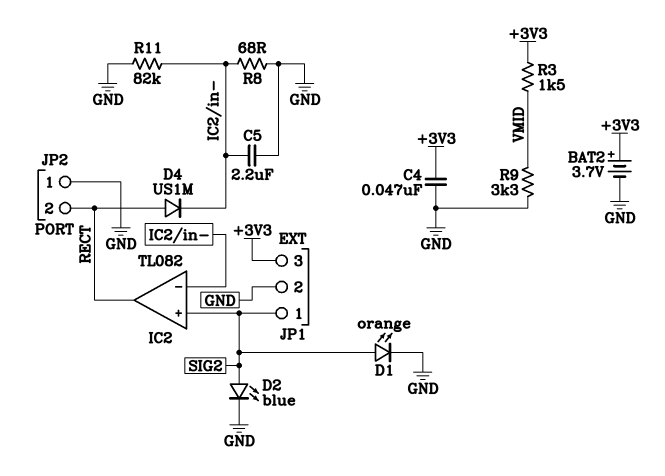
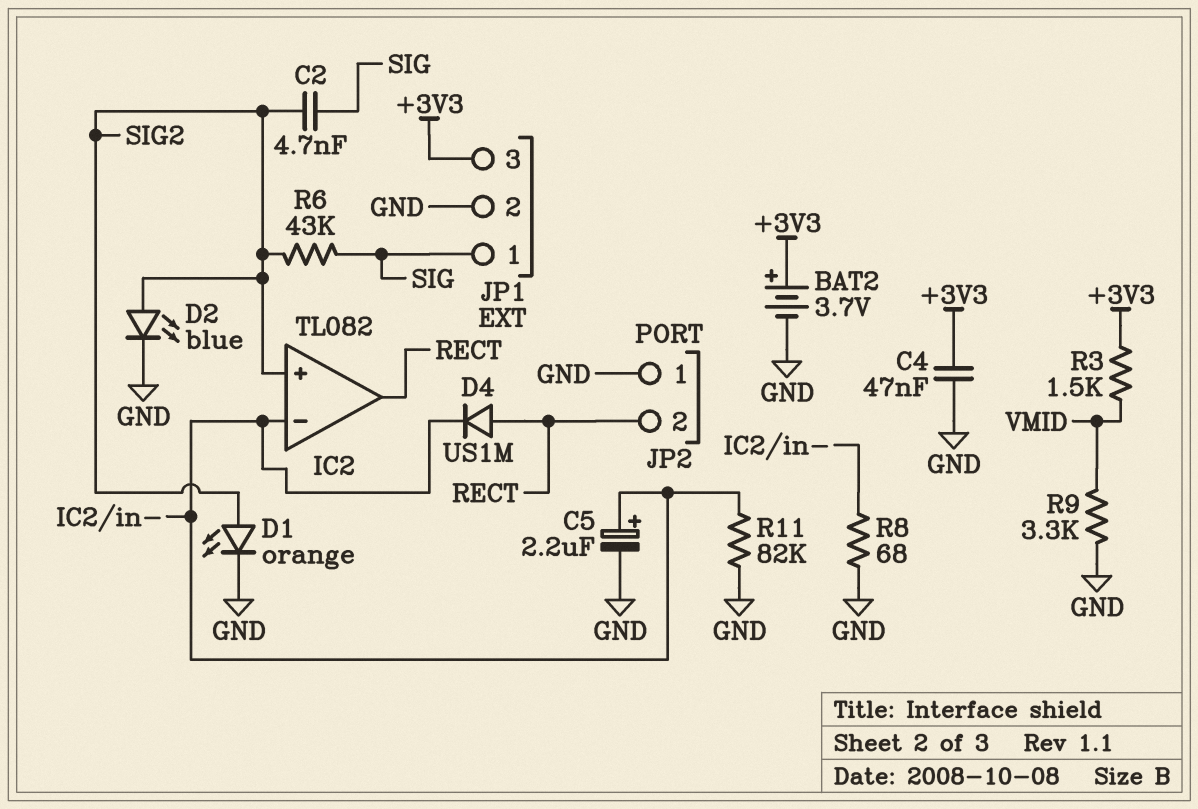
C2: none -> 4.7nF (SIG, SIG2)
C5: 2.2uF (GND, IC2/in-) -> 2.2uF (plus IC2/in-, minus GND)
JP1 pin 1: SIG2 -> SIG
R6: none -> 43k (SIG, SIG2)

